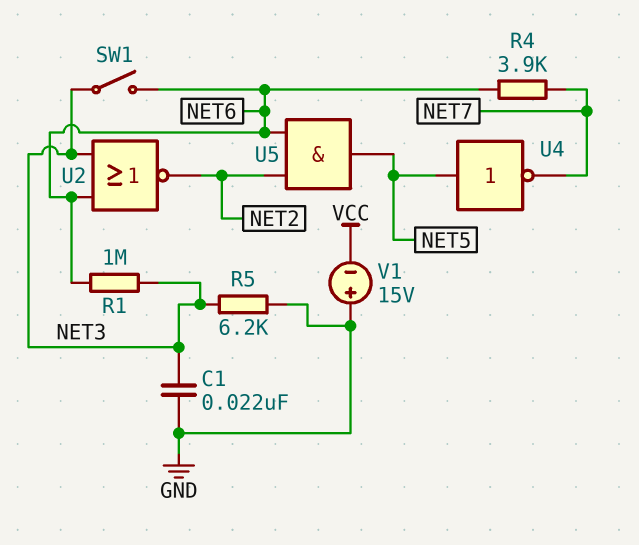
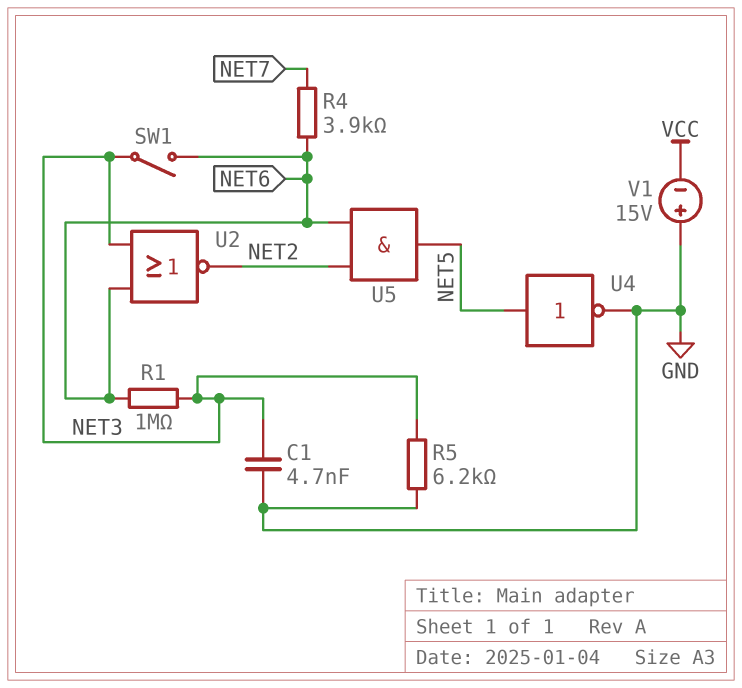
C1: 22nF (GND, NET3) -> 4.7nF (GND, NET3)
U4: NOT (in NET5, out NET7) -> NOT (in NET5, out GND)

